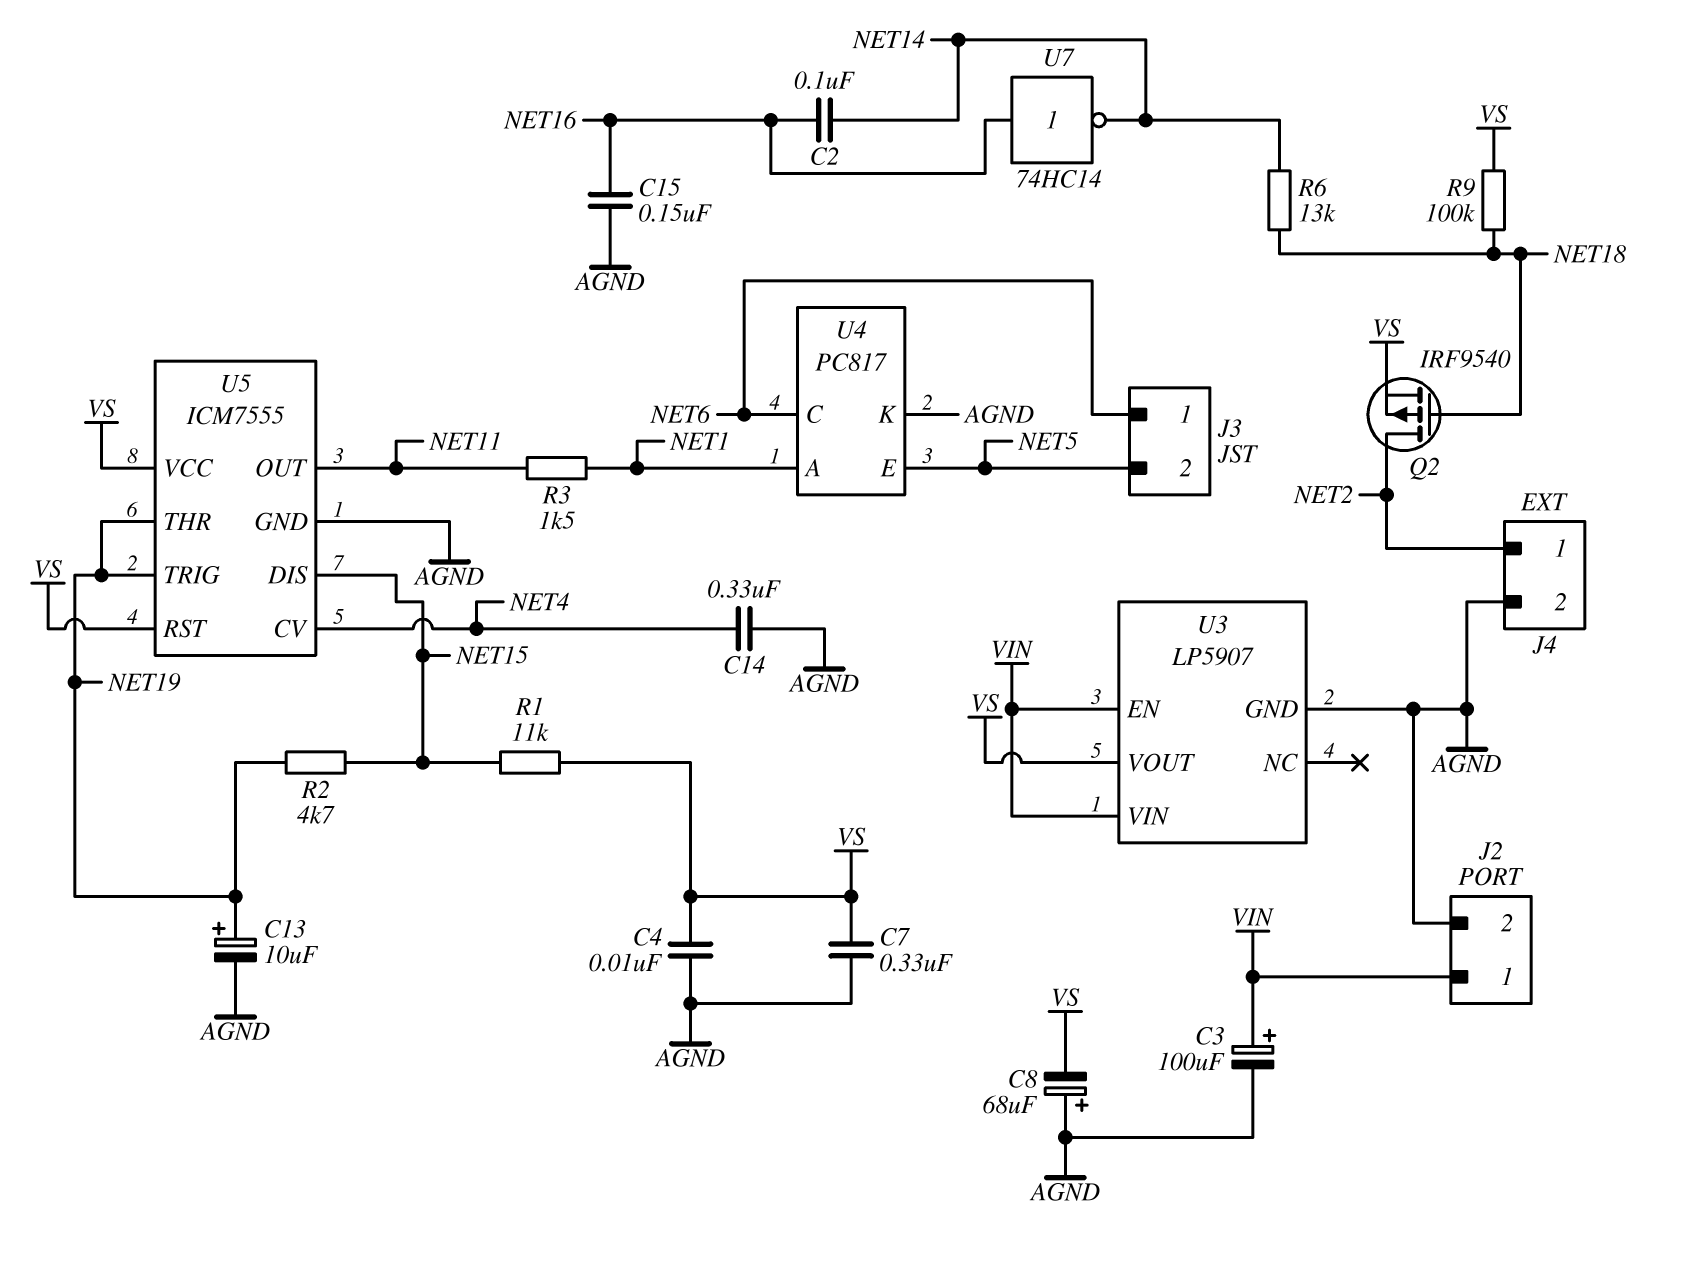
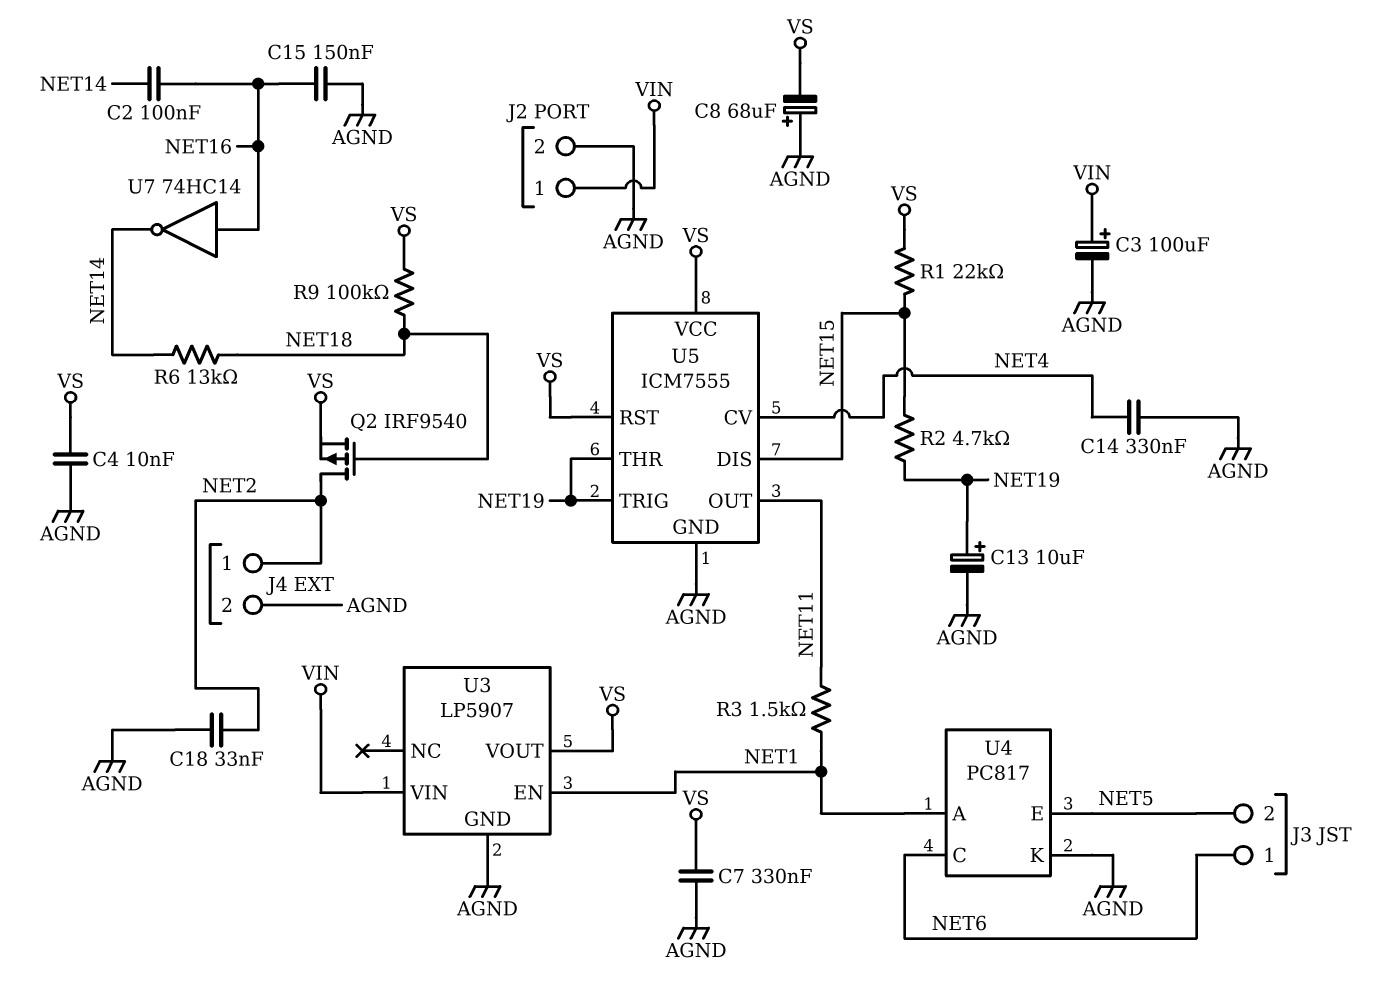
C18: none -> 33nF (AGND, NET2)
R1: 11k (NET15, VS) -> 22k (NET15, VS)
U3 pin EN: VIN -> NET1

